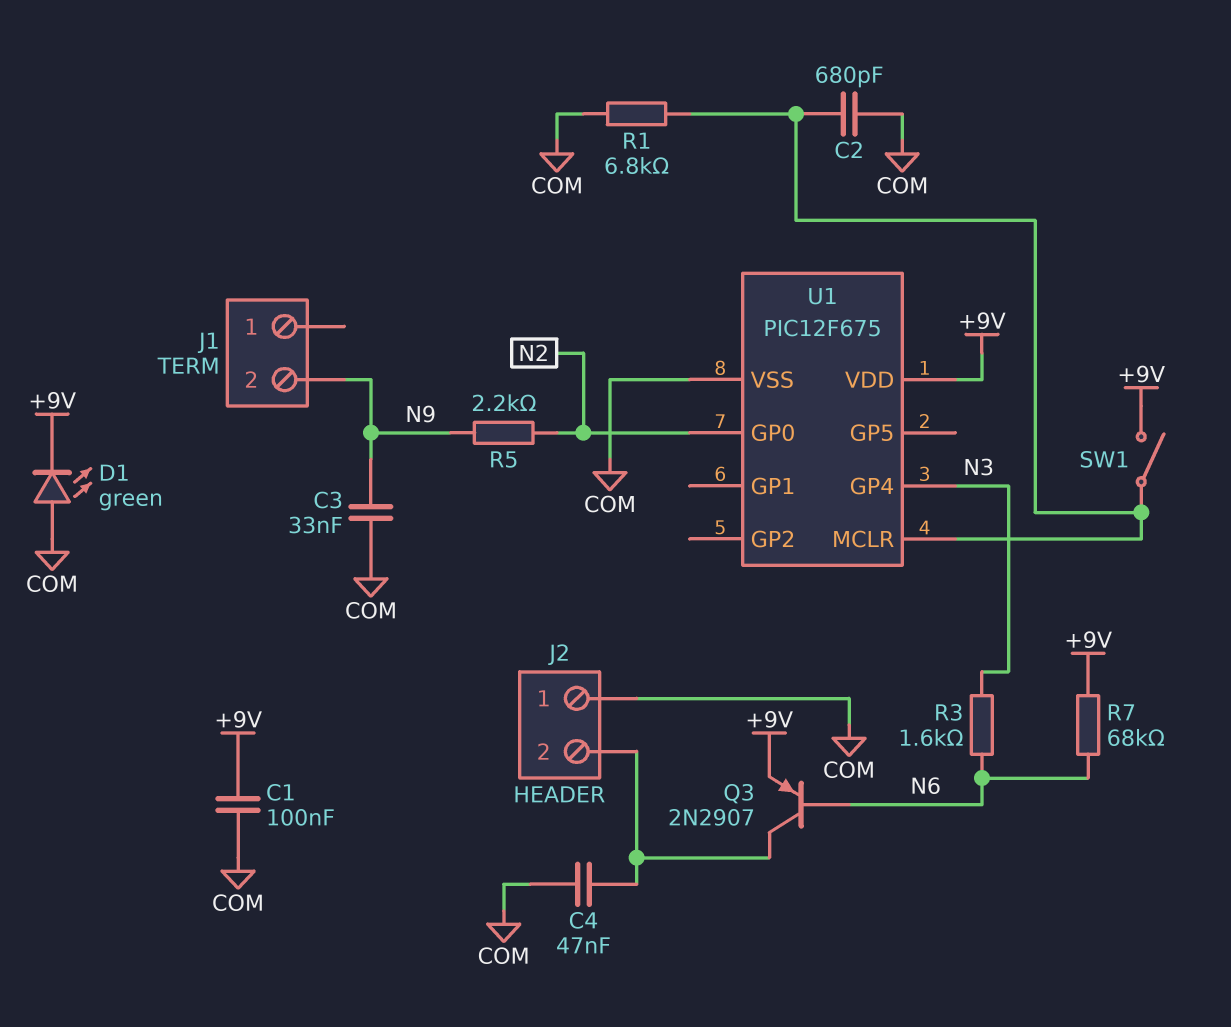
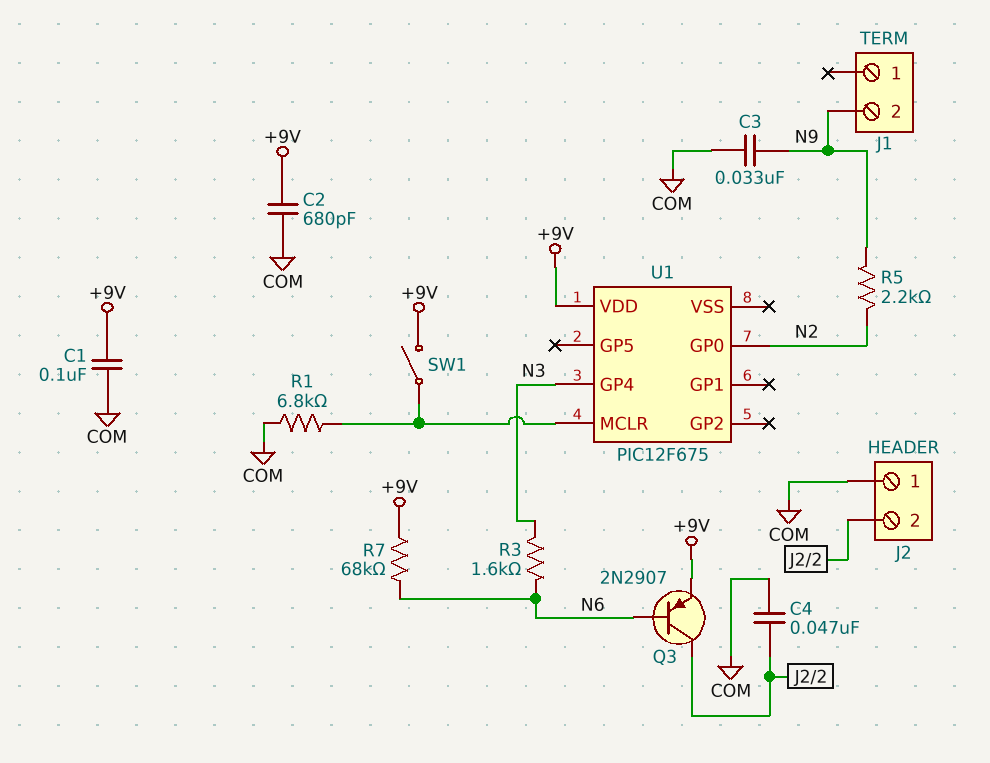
C2: 680pF (COM, U1/MCLR) -> 680pF (+9V, COM)
D1: LED green (A COM, K +9V) -> none
U1 pin VSS: COM -> none

